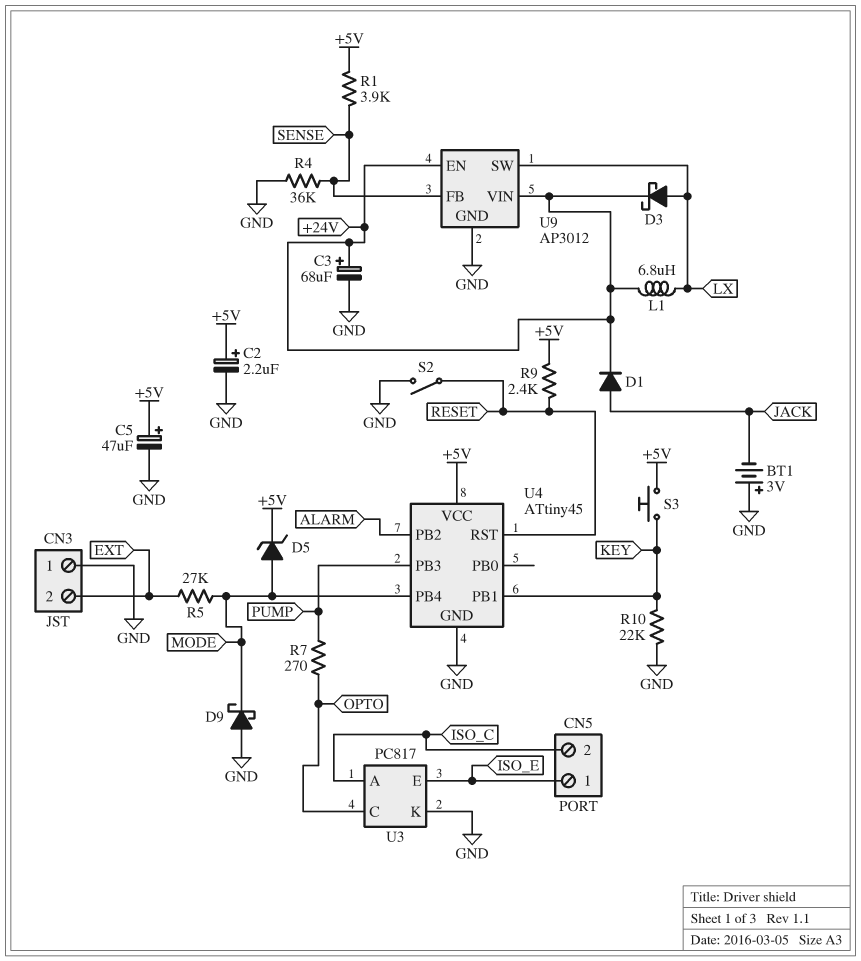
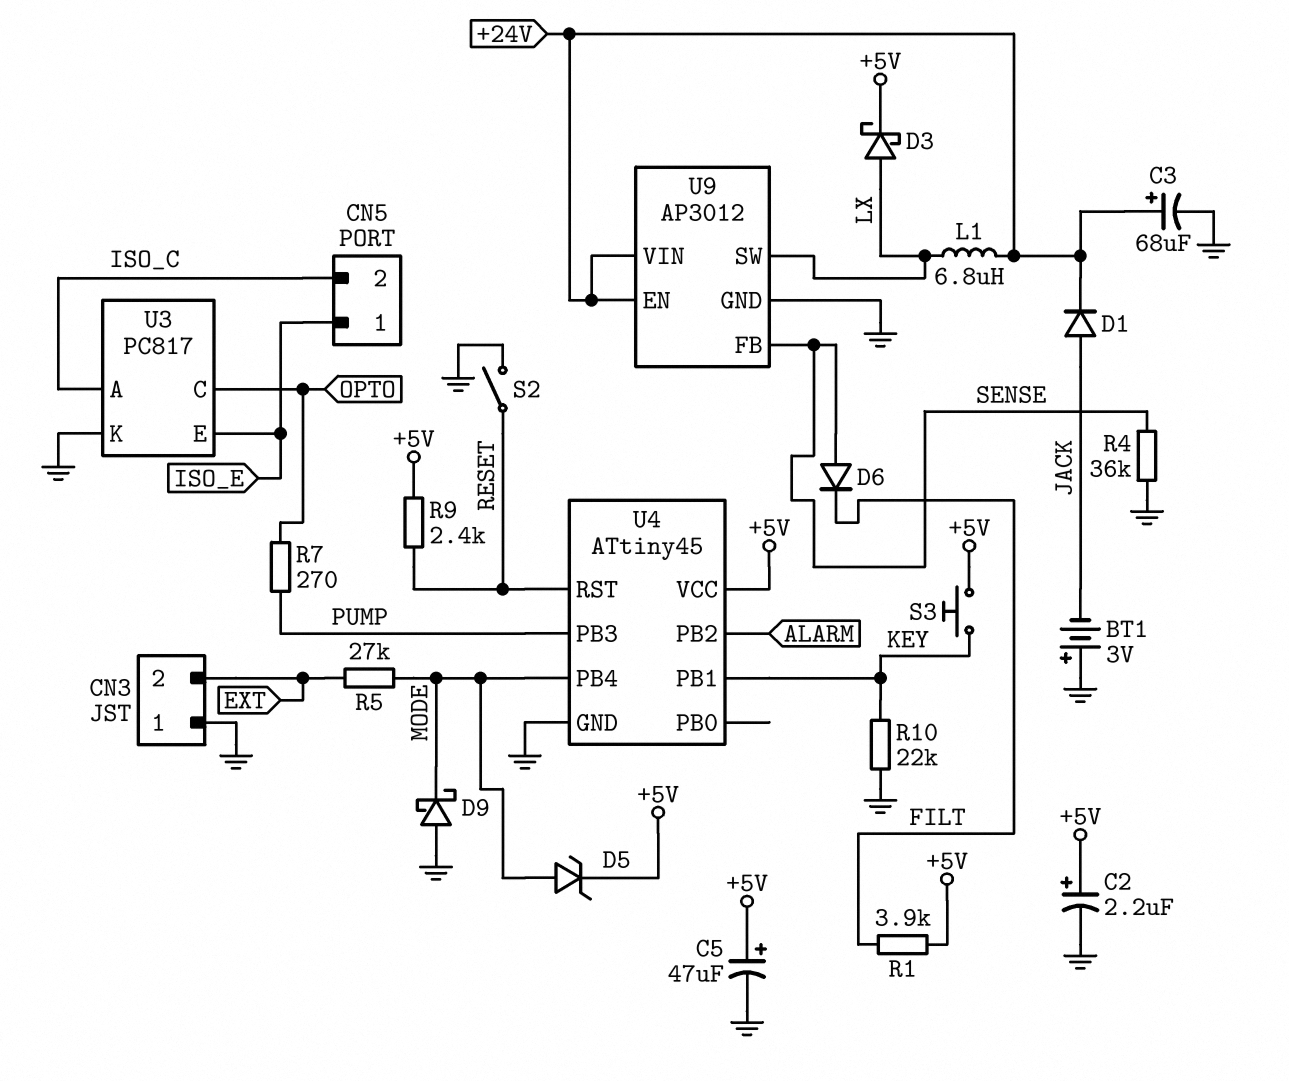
D3: schottky (A LX, K +24V) -> schottky (A LX, K +5V)
D6: none -> diode (A SENSE, K FILT)
R1: 3.9k (+5V, SENSE) -> 3.9k (+5V, FILT)

